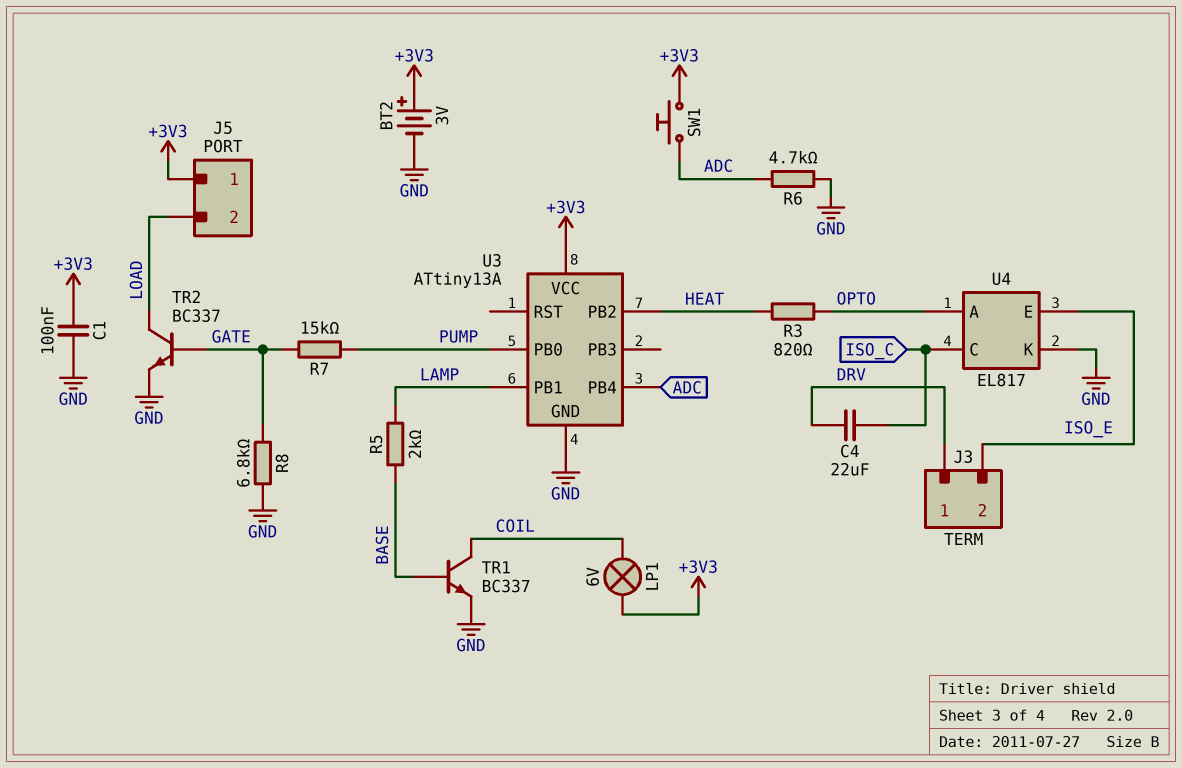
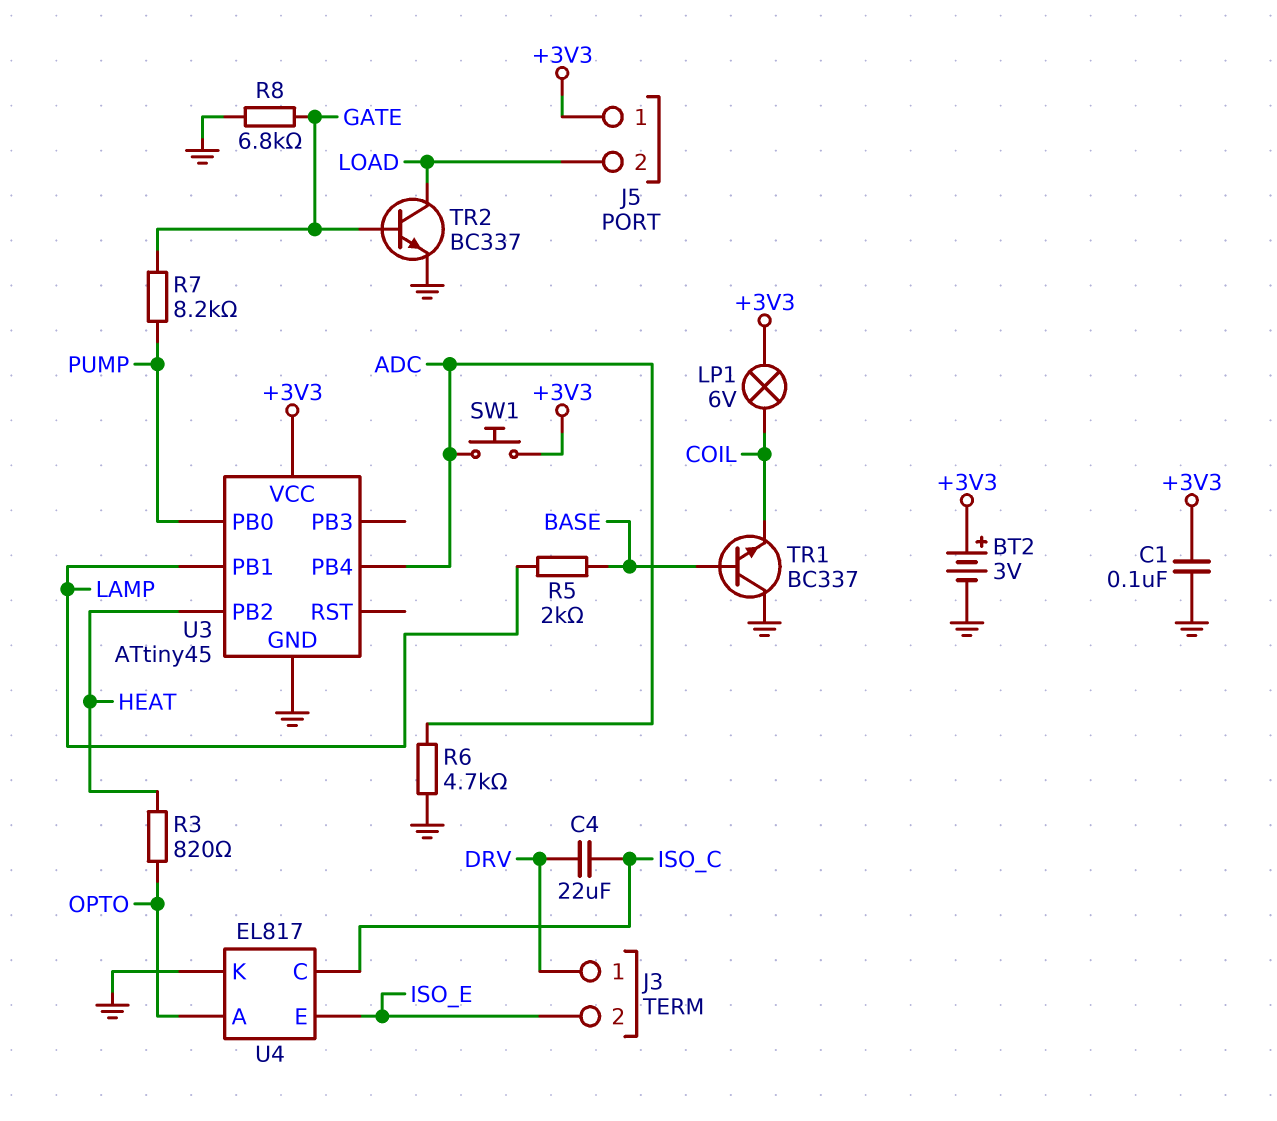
R7: 15k (GATE, PUMP) -> 8.2k (GATE, PUMP)
TR1: NPN BC337 (B BASE, C COIL, E GND) -> NPN BC337 (B BASE, C GND, E COIL)
U3: ATtiny13A -> ATtiny45

